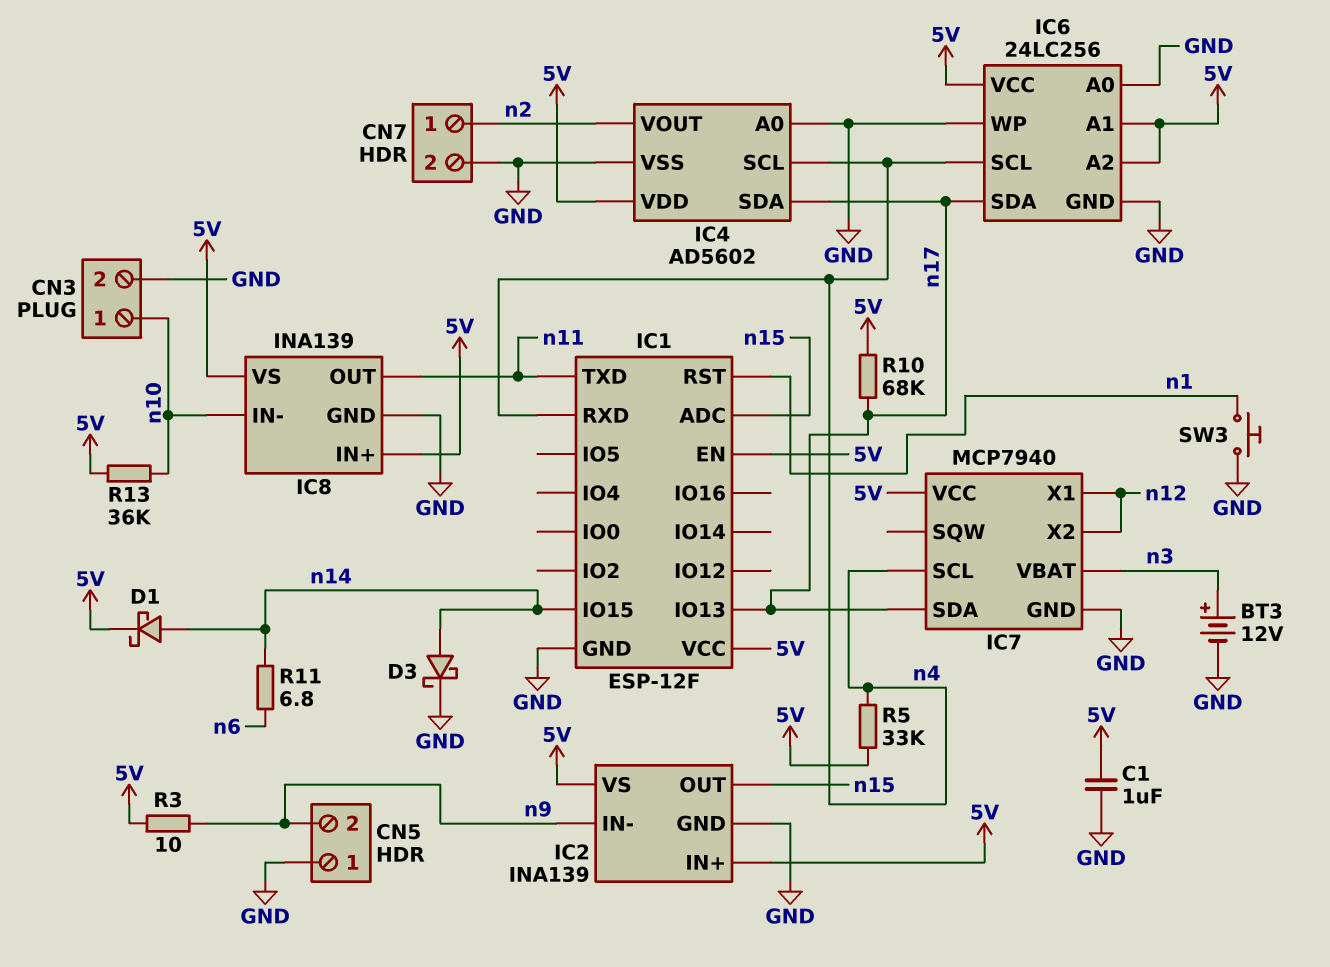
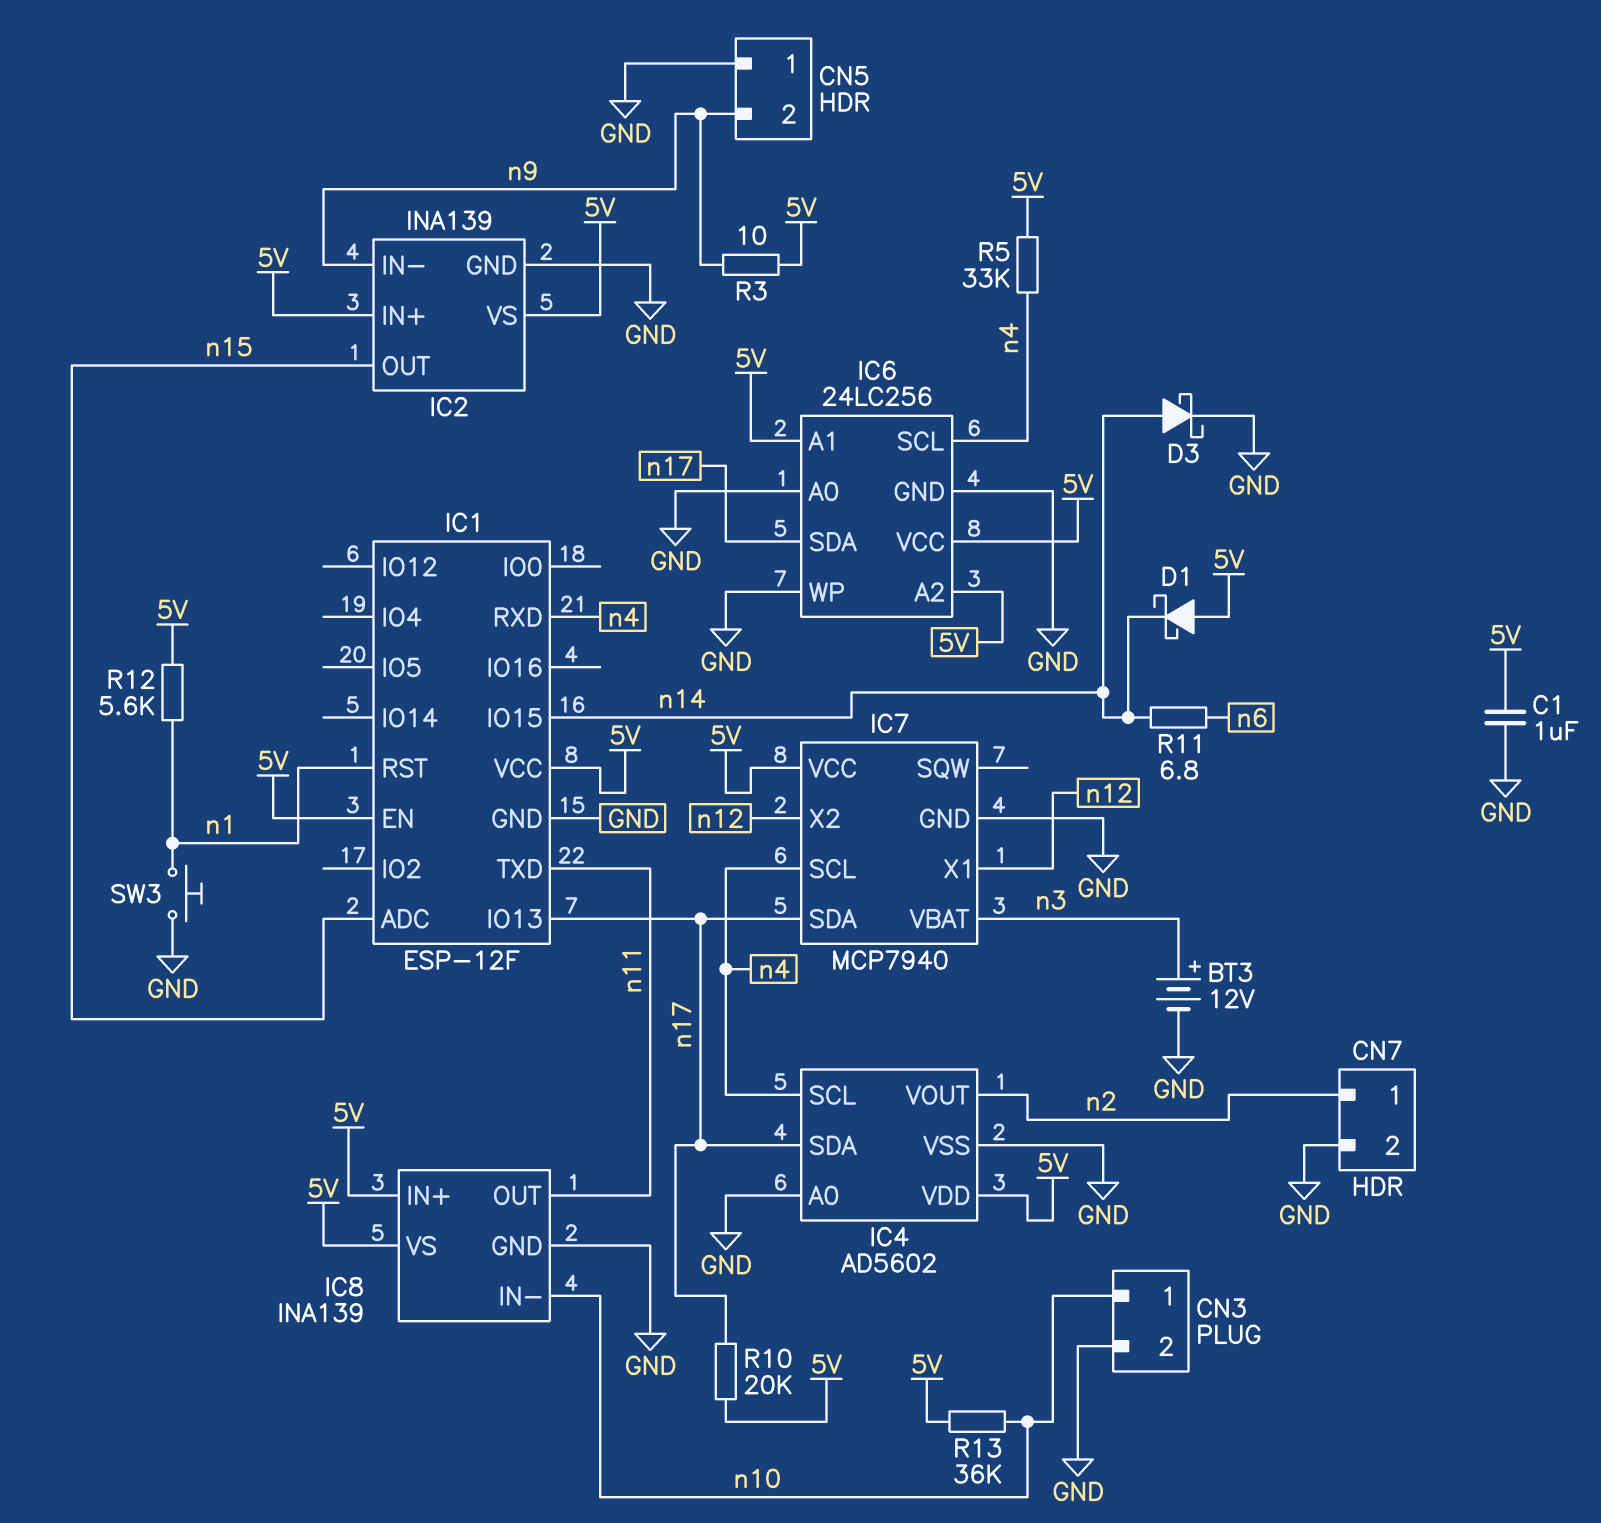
D1: schottky (A n14, K 5V) -> schottky (A 5V, K n14)
R10: 68k (5V, n17) -> 20k (5V, n17)
R12: none -> 5.6k (5V, n1)

